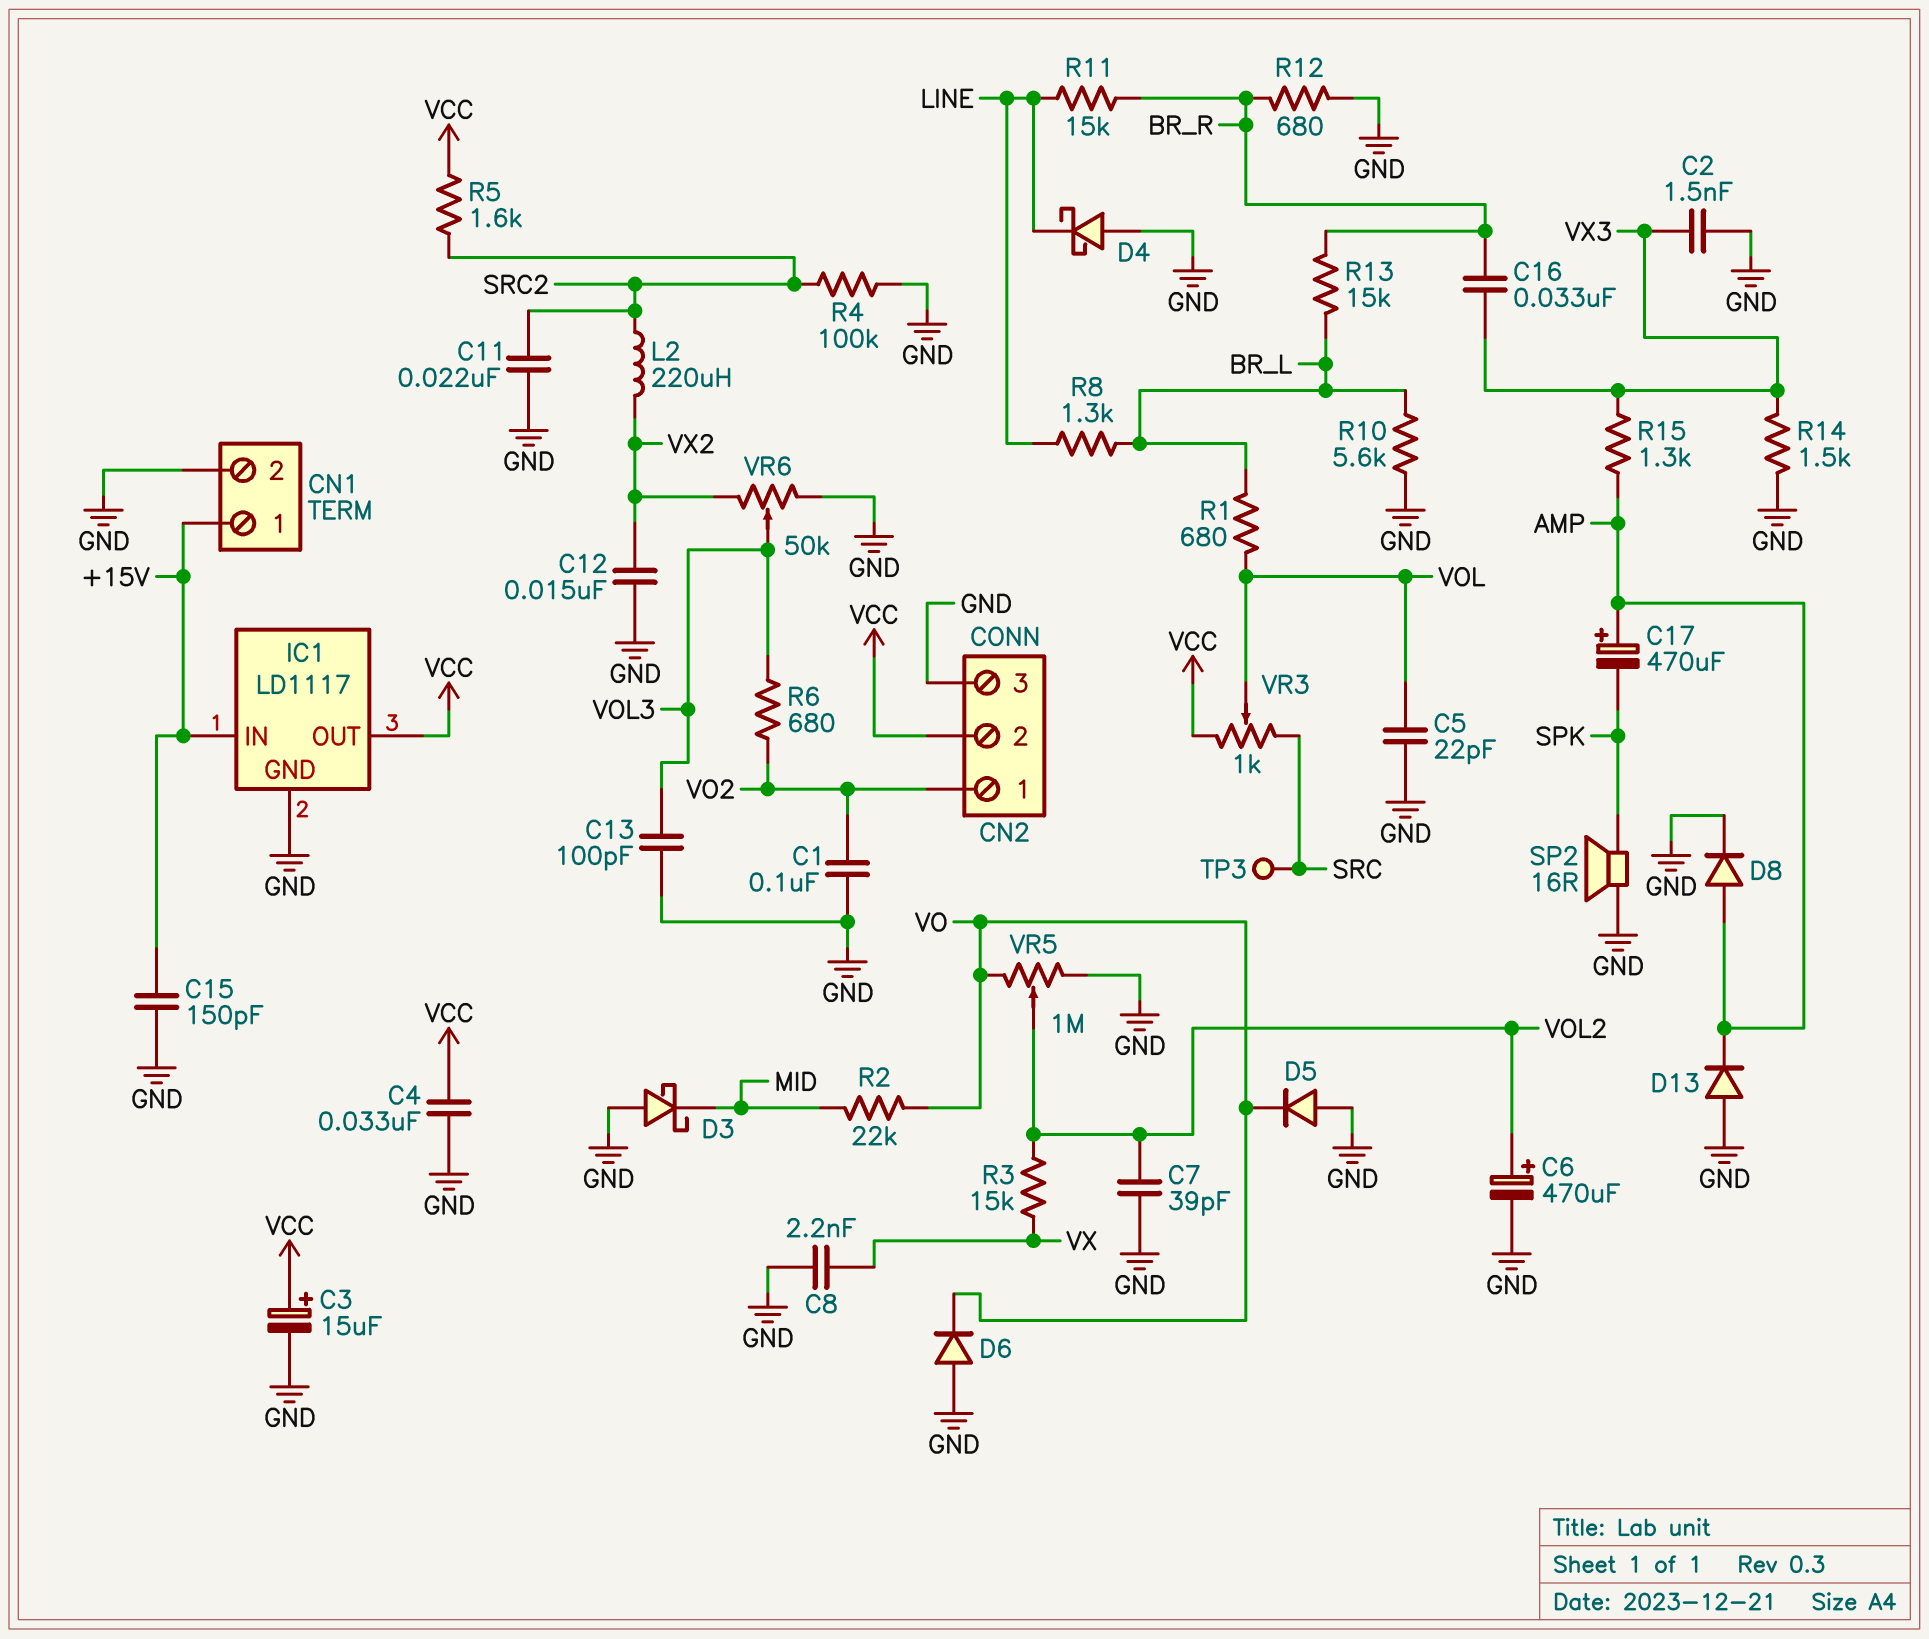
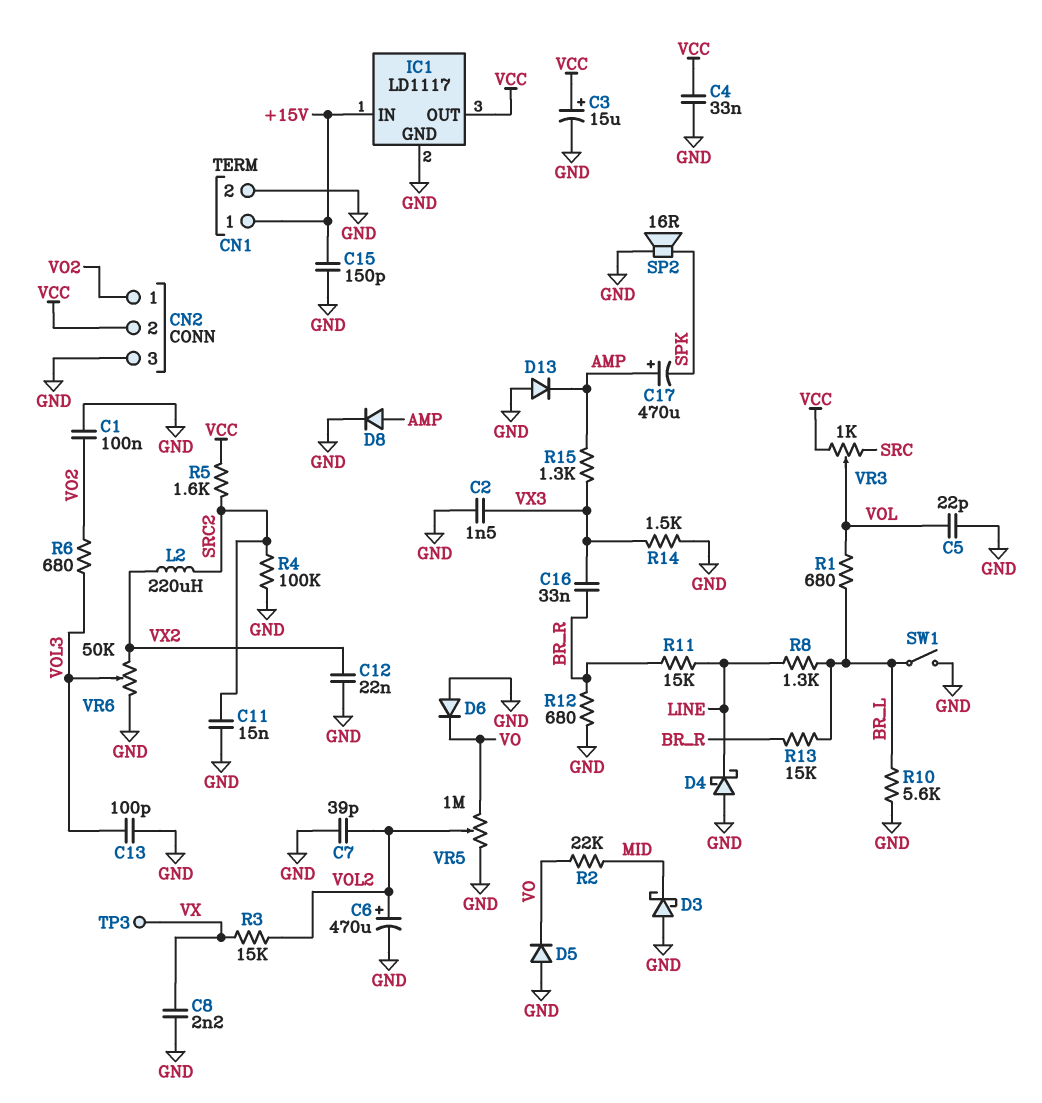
C11: 22nF (GND, SRC2) -> 15nF (GND, SRC2)
C12: 15nF (GND, VX2) -> 22nF (GND, VX2)
SW1: none -> switch (BR_L, GND)
TP3: test point (SRC) -> test point (VX)

